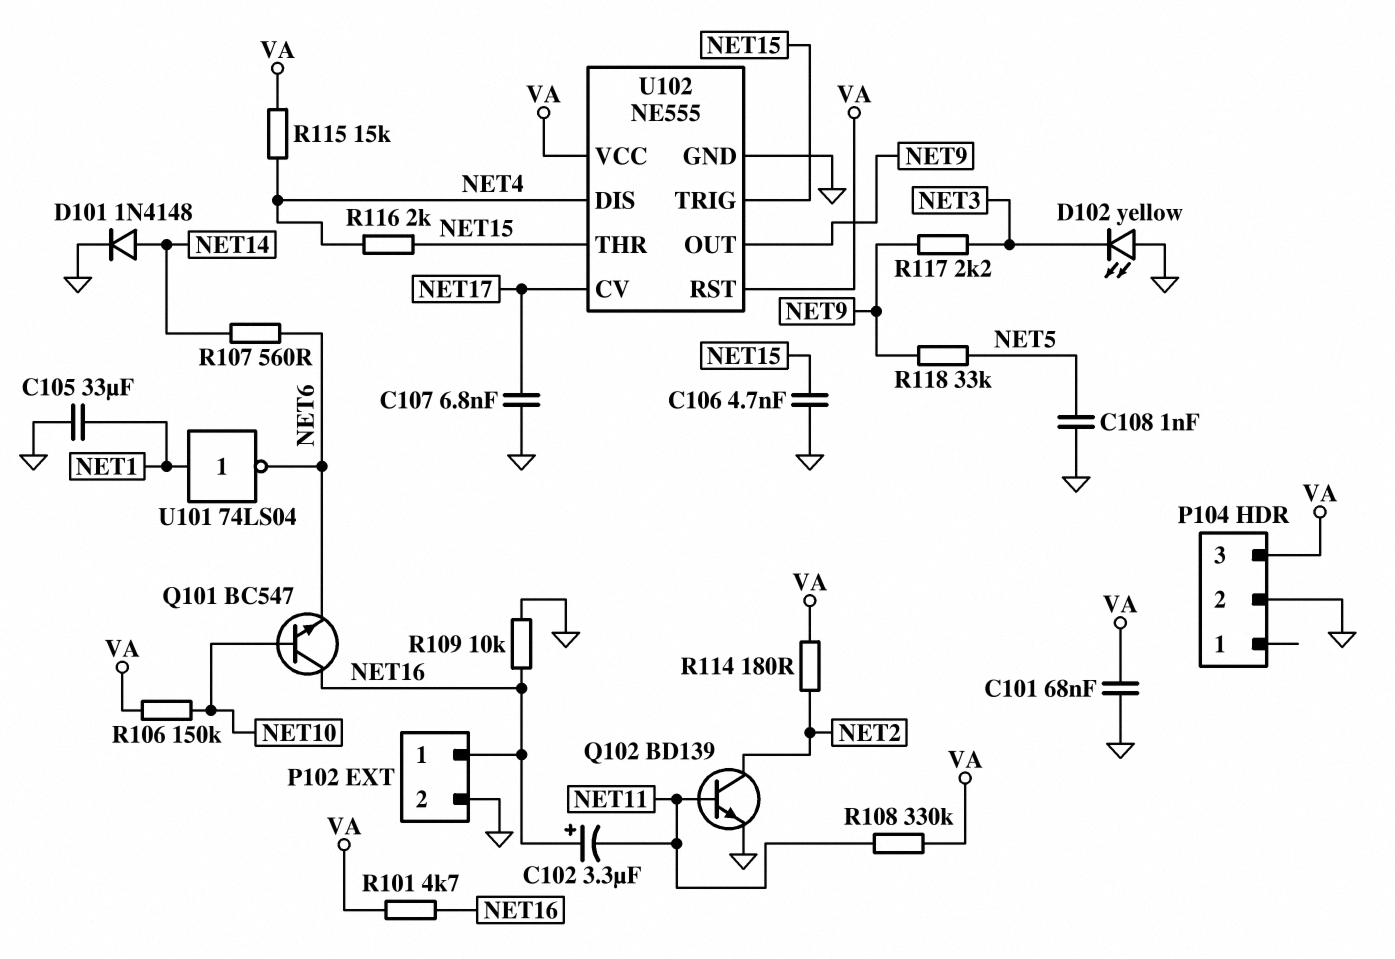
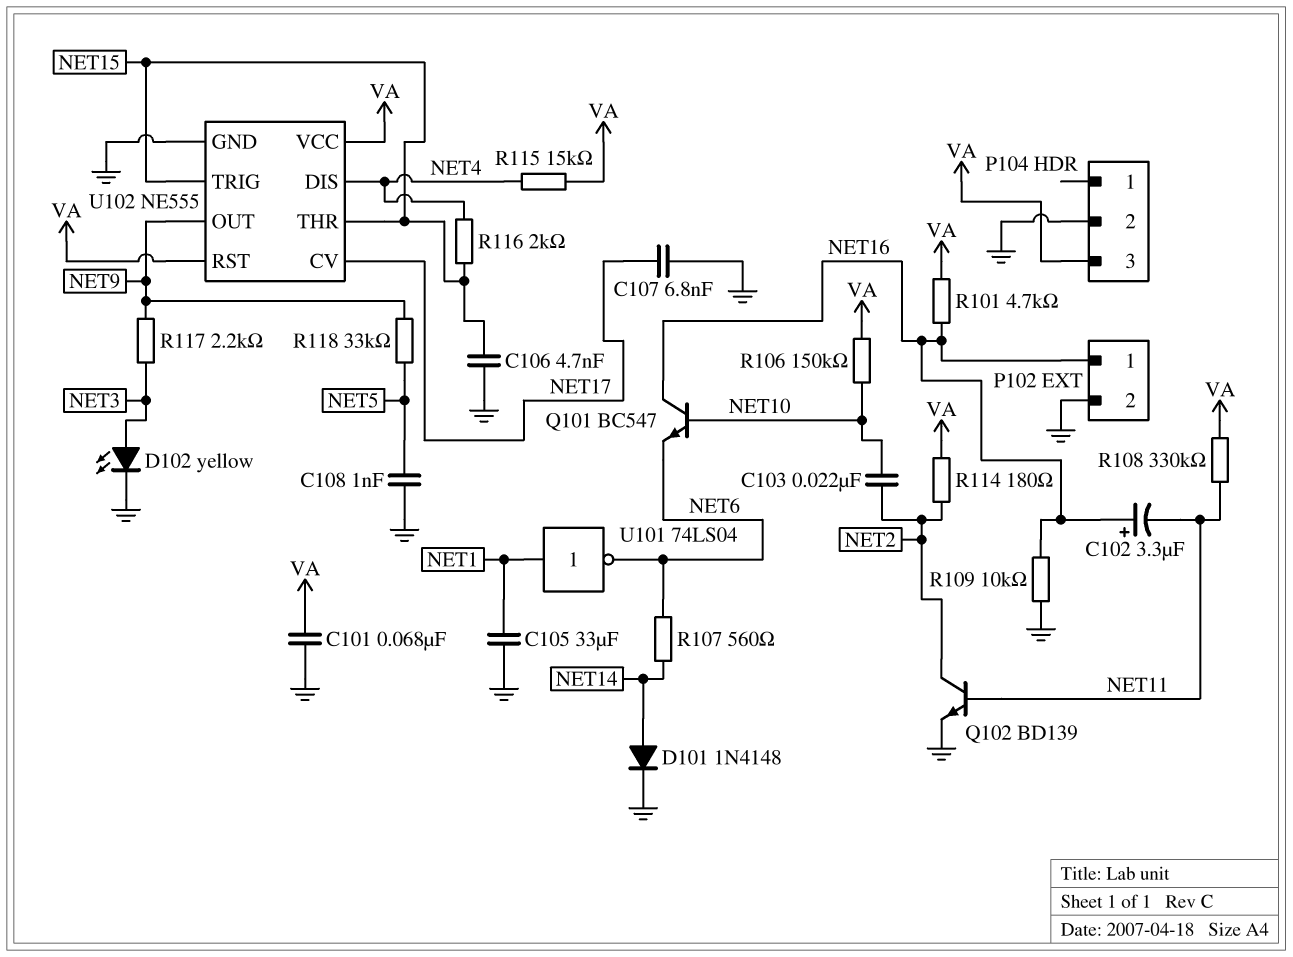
C103: none -> 22nF (NET2, NET10)
D102: LED yellow (A GND, K NET3) -> LED yellow (A NET3, K GND)

